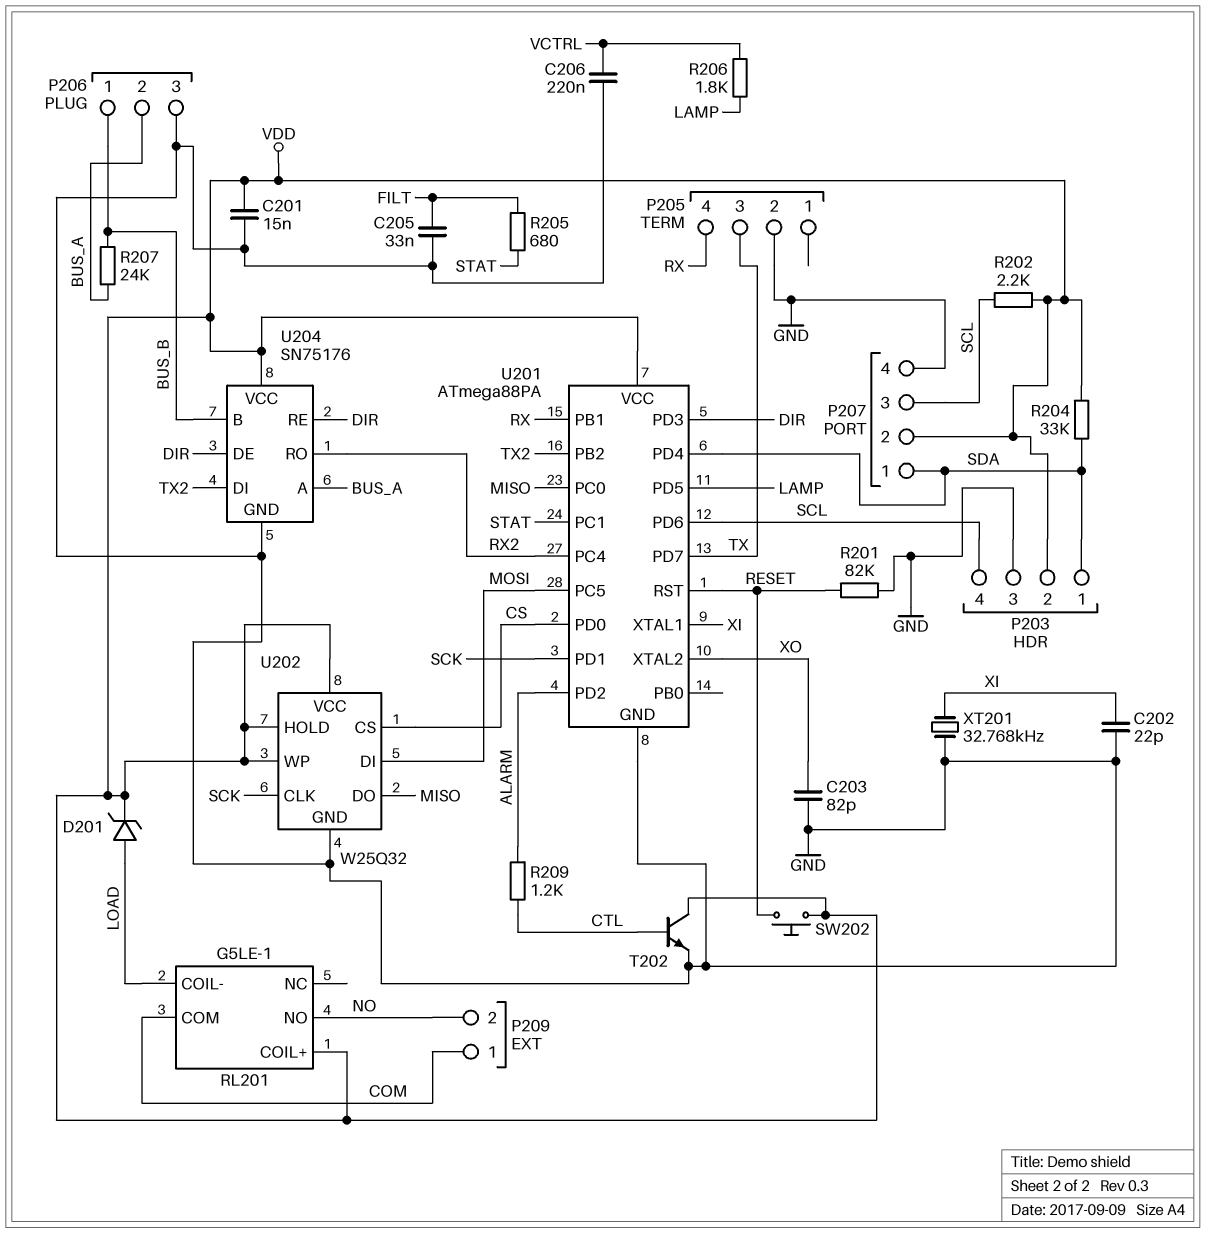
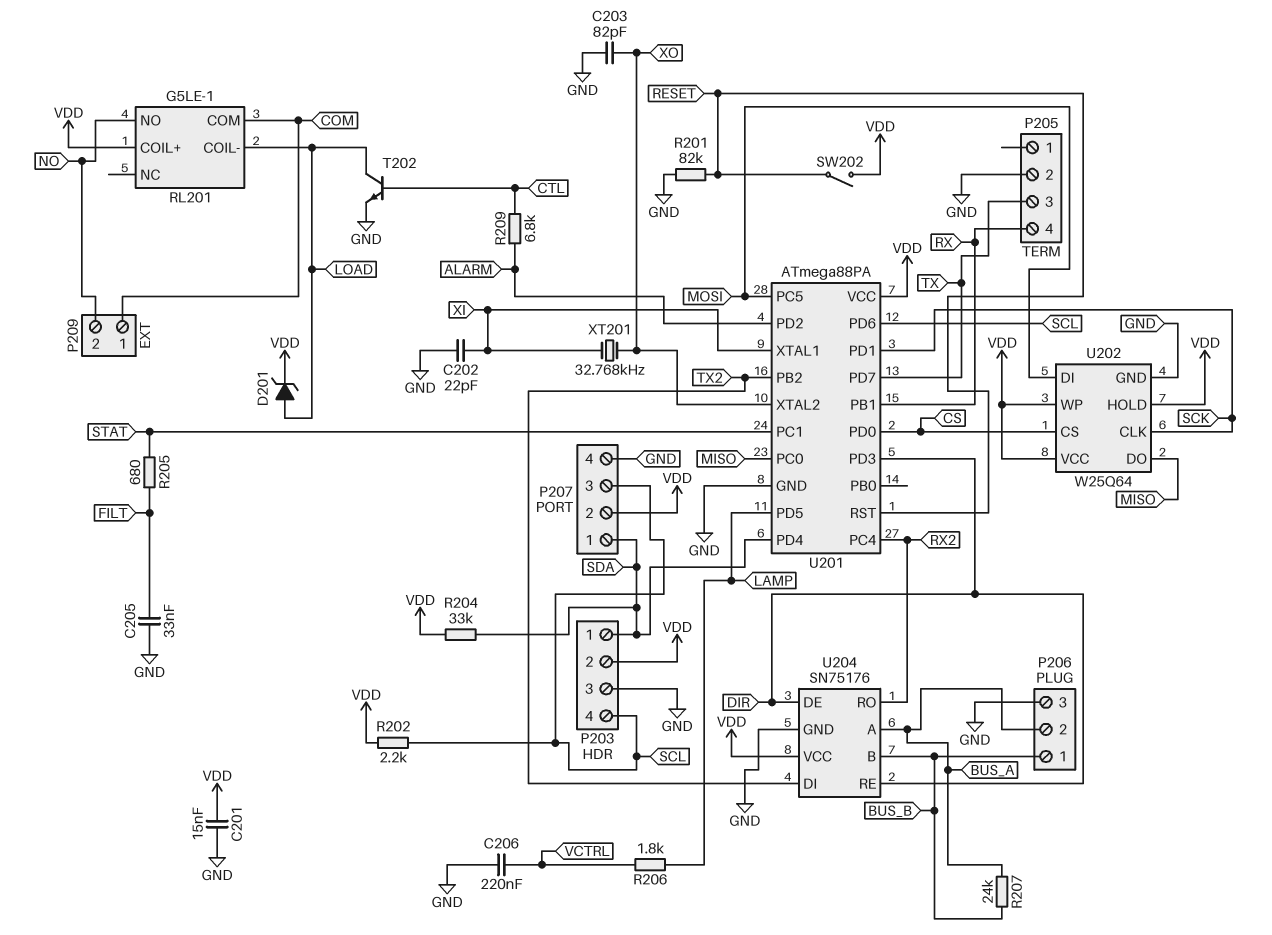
R209: 1.2k (ALARM, CTL) -> 6.8k (ALARM, CTL)
SW202: button (RESET, VDD) -> switch (RESET, VDD)
T202: NPN (B CTL, C VDD, E GND) -> NPN (B CTL, C LOAD, E GND)
U202: W25Q32 -> W25Q64
XT201: 32.768kHz (GND, XI) -> 32.768kHz (XI, XO)

